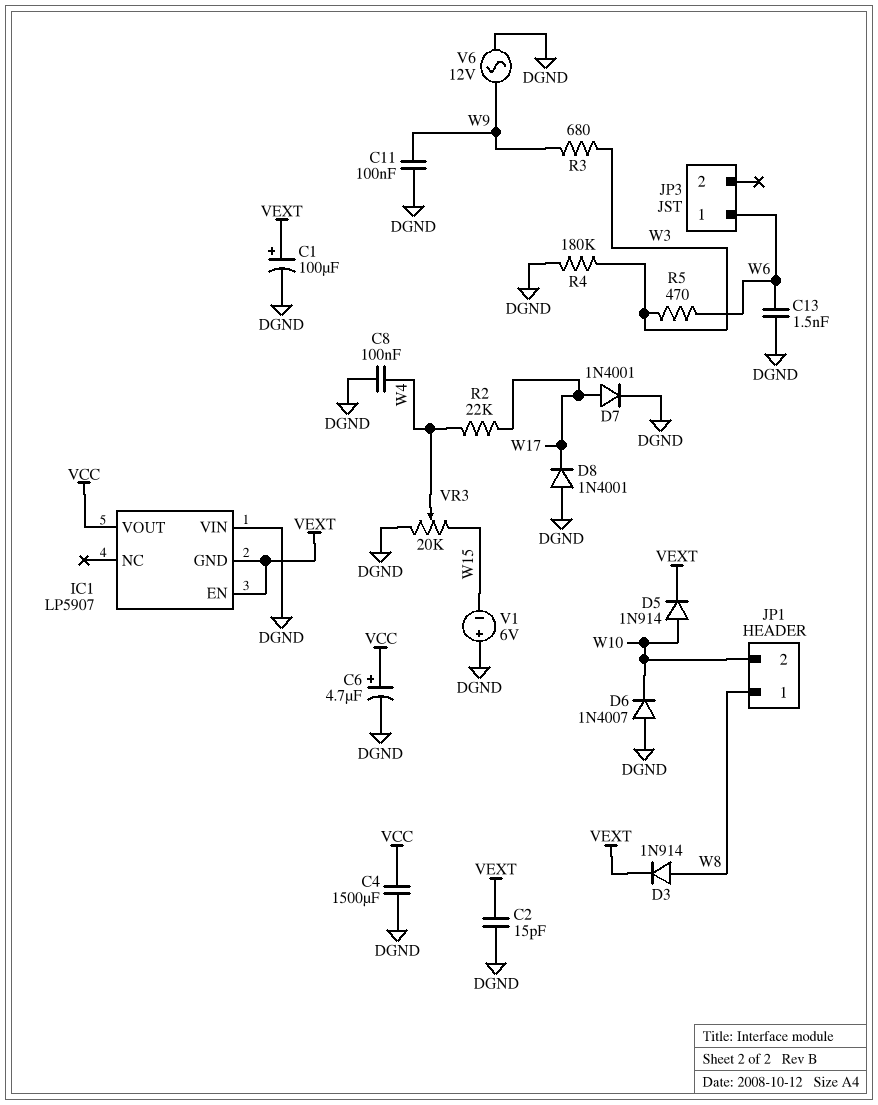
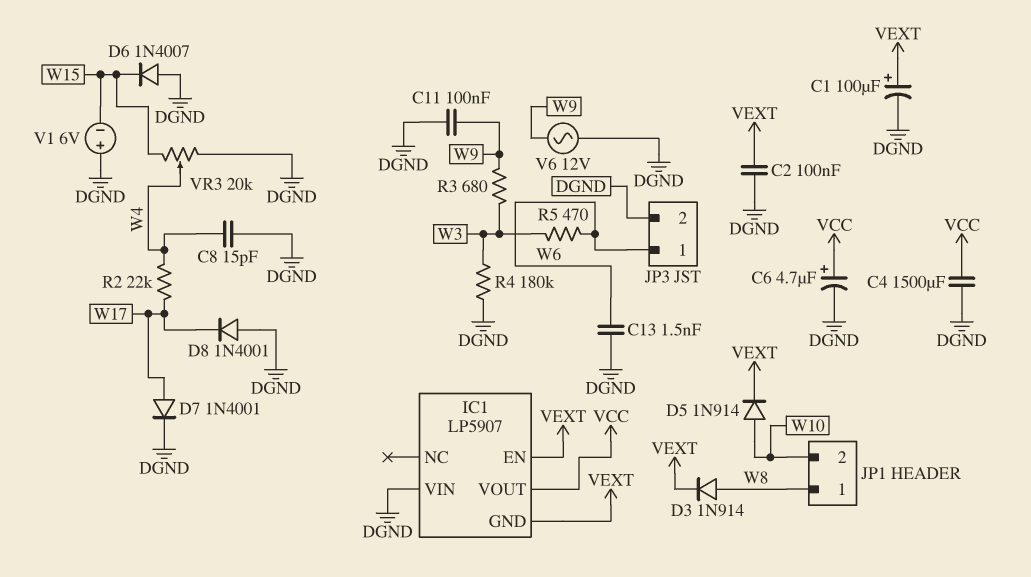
C2: 15pF (DGND, VEXT) -> 100nF (DGND, VEXT)
C8: 100nF (DGND, W4) -> 15pF (DGND, W4)
D6: diode 1N4007 (A DGND, K W10) -> diode 1N4007 (A DGND, K W15)
JP3 pin 2: none -> DGND

